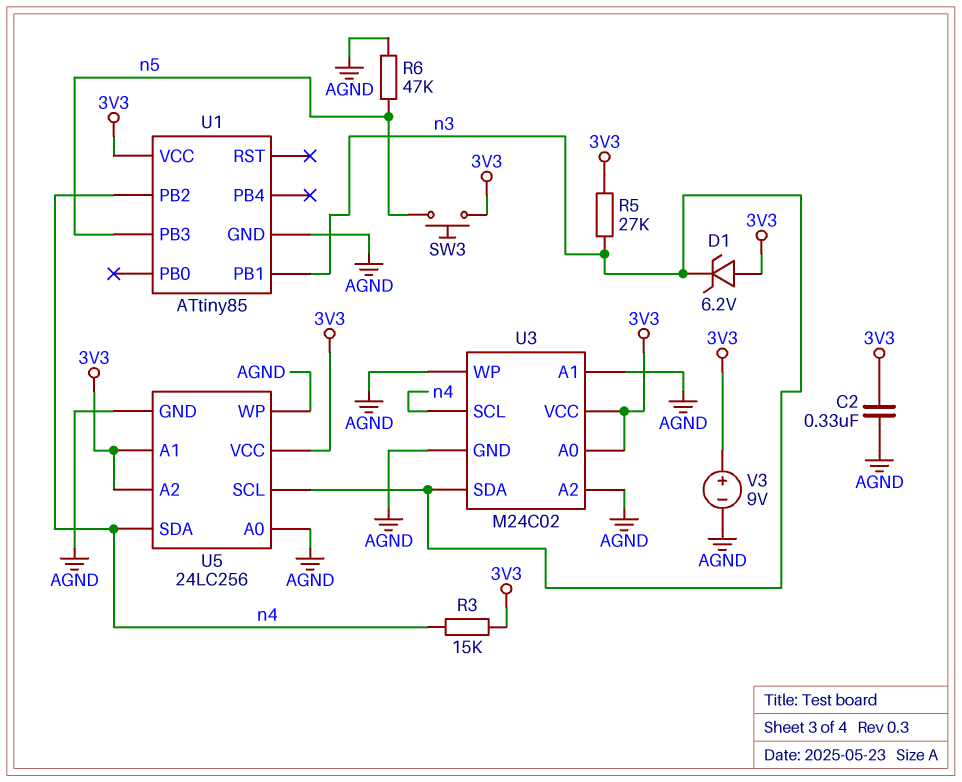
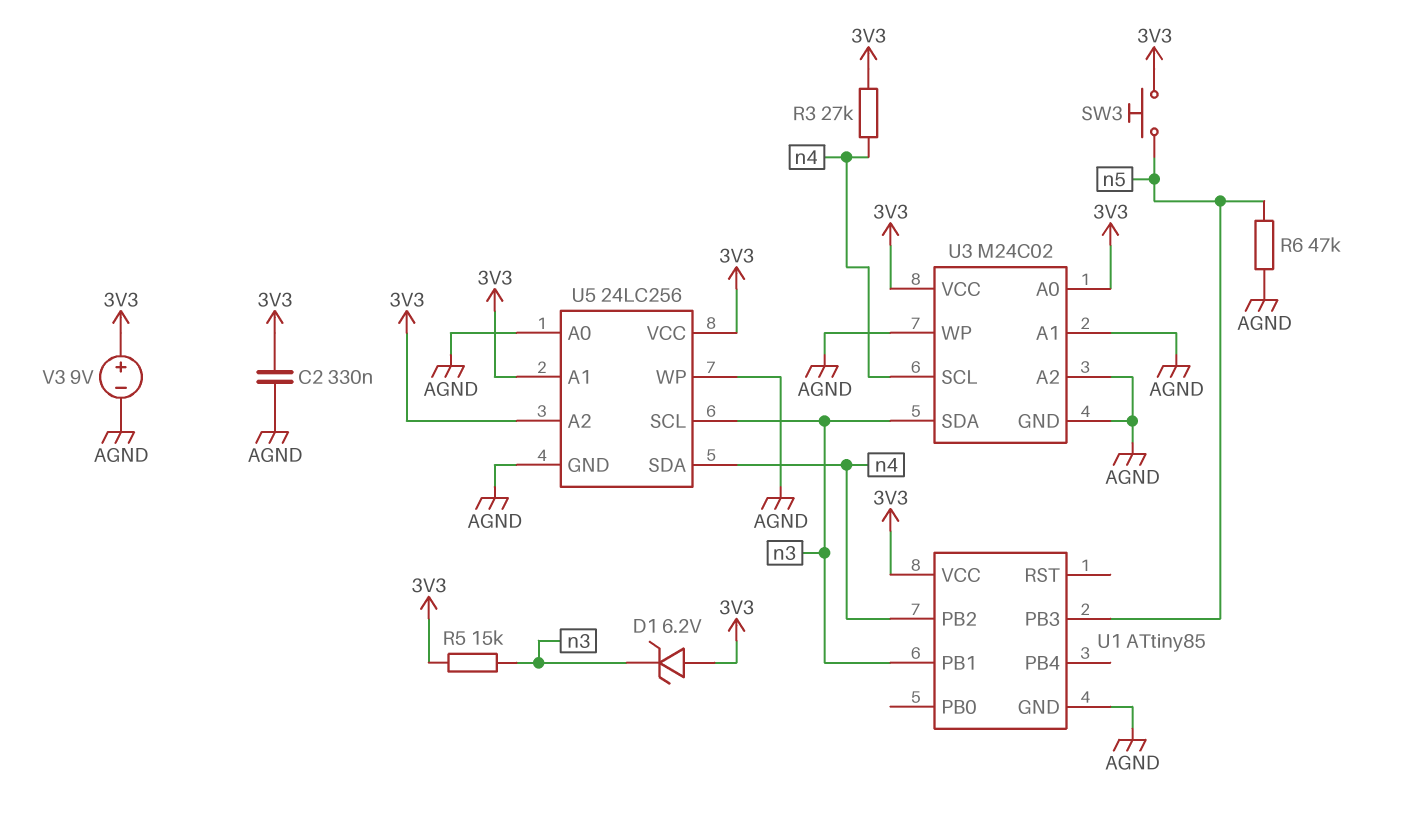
R3: 15k (3V3, n4) -> 27k (3V3, n4)
R5: 27k (3V3, n3) -> 15k (3V3, n3)

